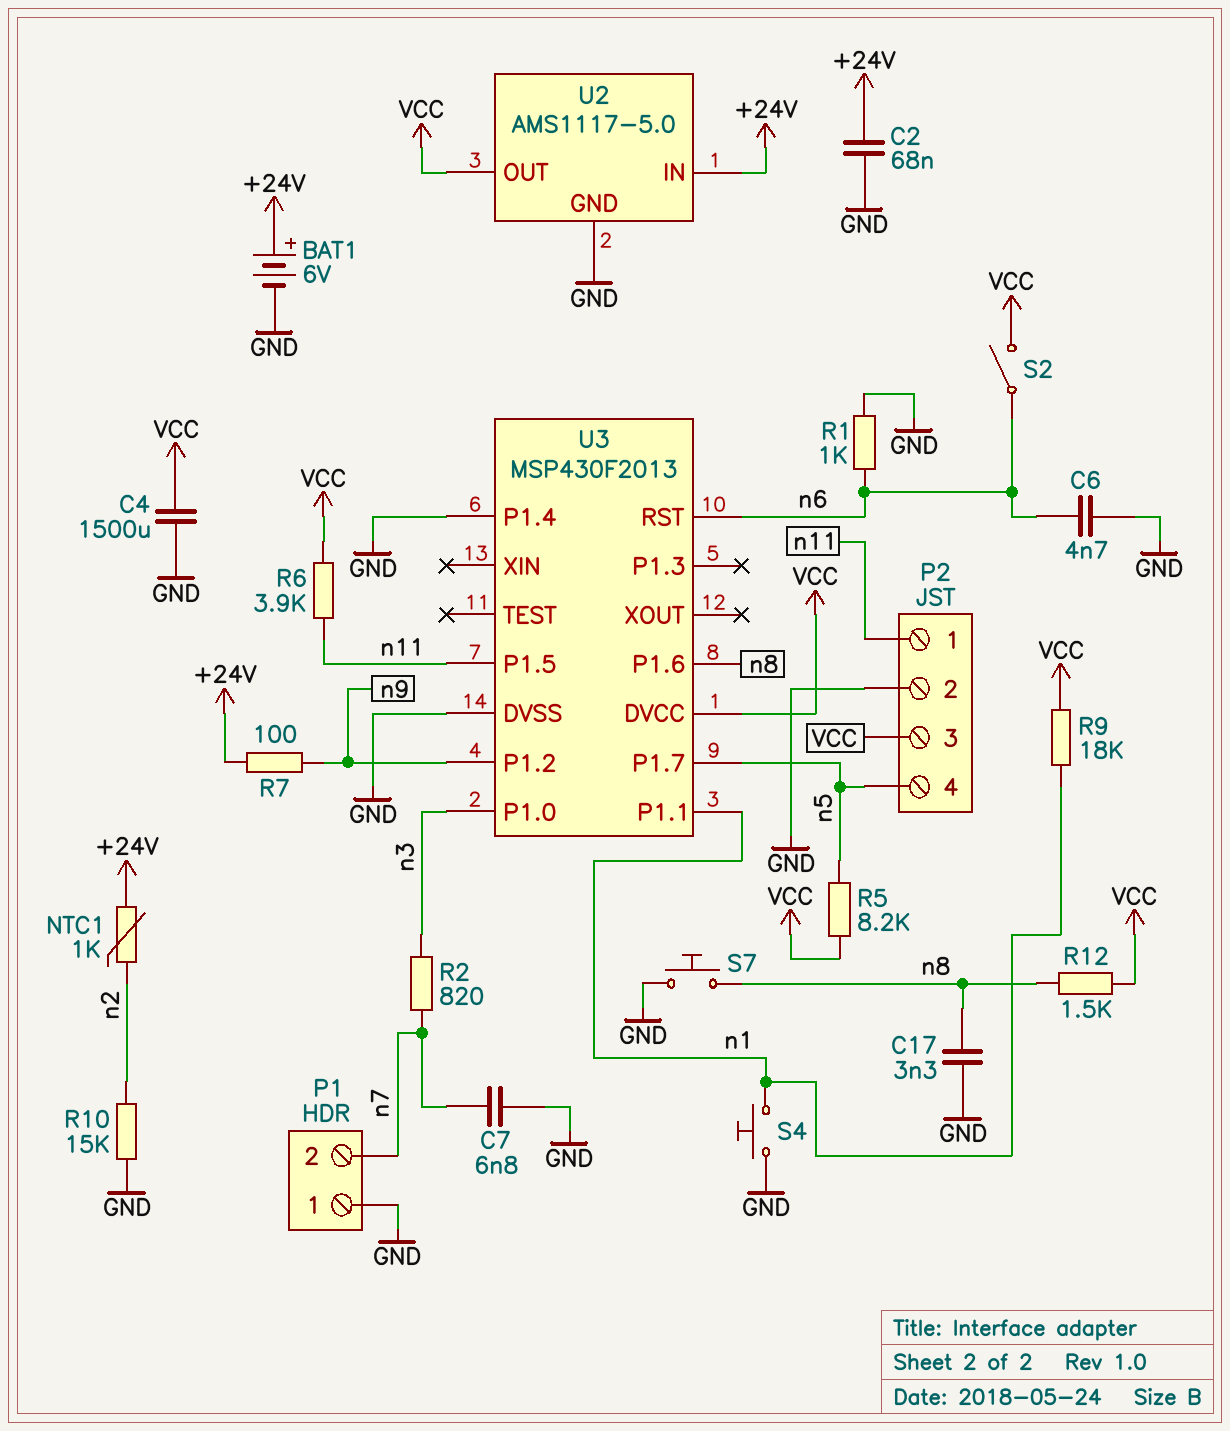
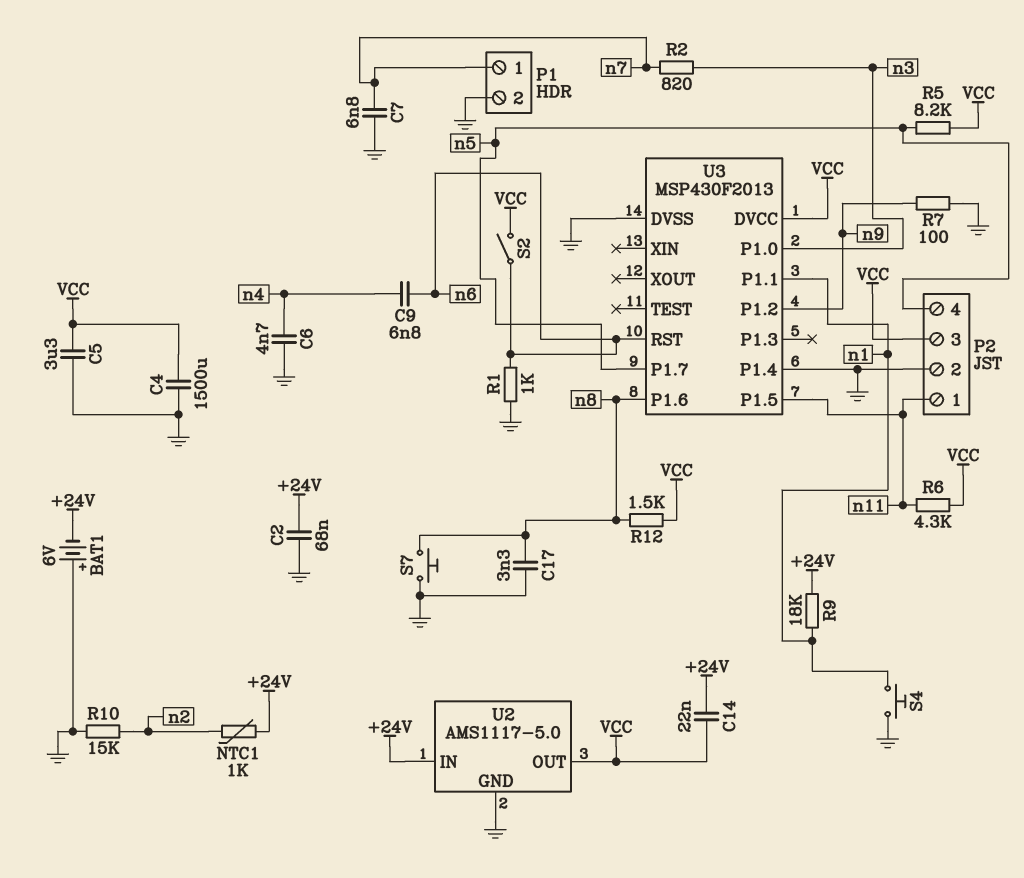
BAT1: 6V (plus +24V, minus GND) -> 6V (plus GND, minus +24V)
C5: none -> 3.3uF (GND, VCC)
C6: 4.7nF (GND, n6) -> 4.7nF (GND, n4)
C9: none -> 6.8nF (n4, n6)
C14: none -> 22nF (+24V, VCC)
P1 pin 1: GND -> n7
P1 pin 2: n7 -> GND
R6: 3.9k (VCC, n11) -> 4.3k (VCC, n11)
R7: 100 (+24V, n9) -> 100 (GND, n9)
R9: 18k (VCC, n1) -> 18k (+24V, n1)

